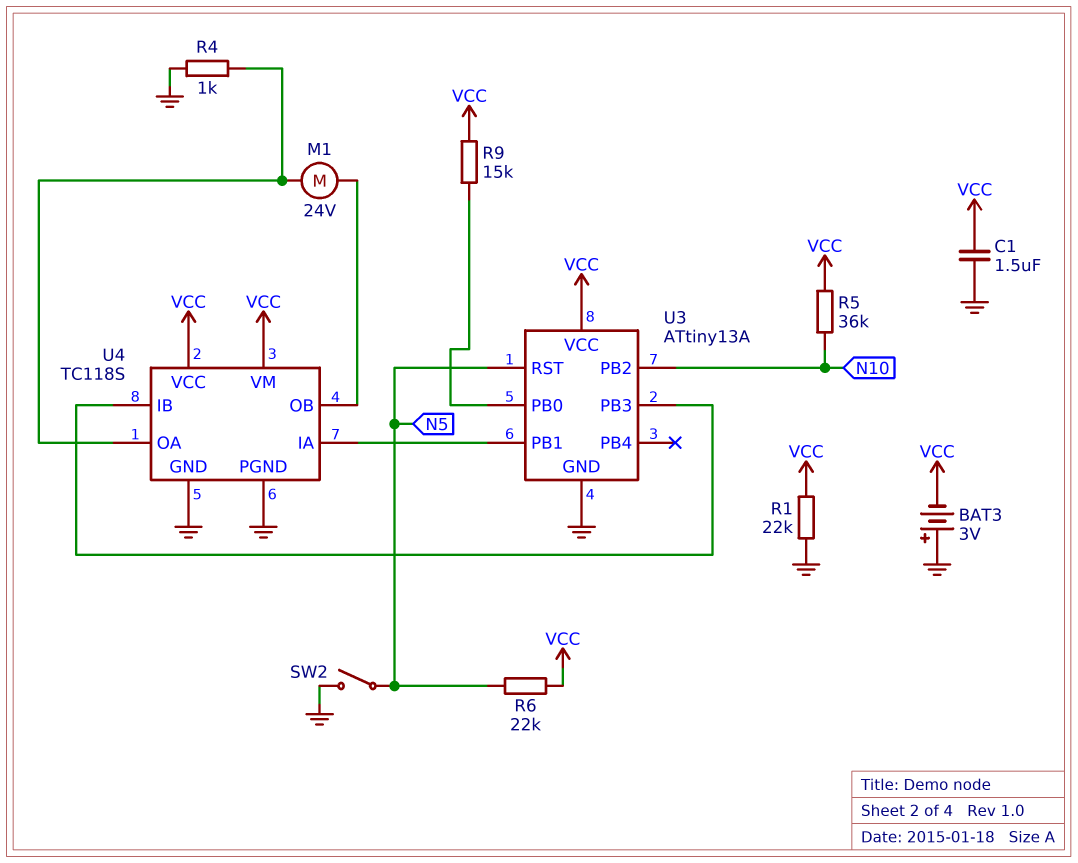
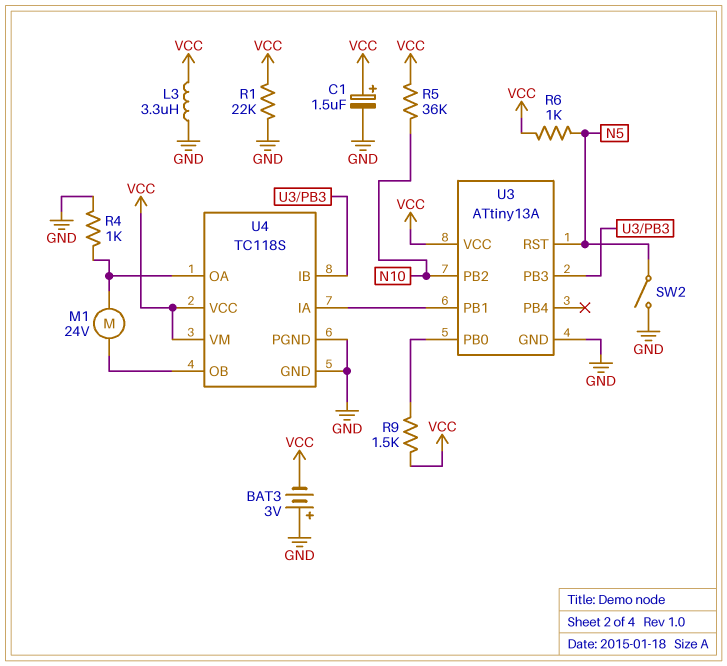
C1: 1.5uF (GND, VCC) -> 1.5uF (plus VCC, minus GND)
L3: none -> 3.3uH (GND, VCC)
R6: 22k (N5, VCC) -> 1k (N5, VCC)
R9: 15k (U3/PB0, VCC) -> 1.5k (U3/PB0, VCC)

